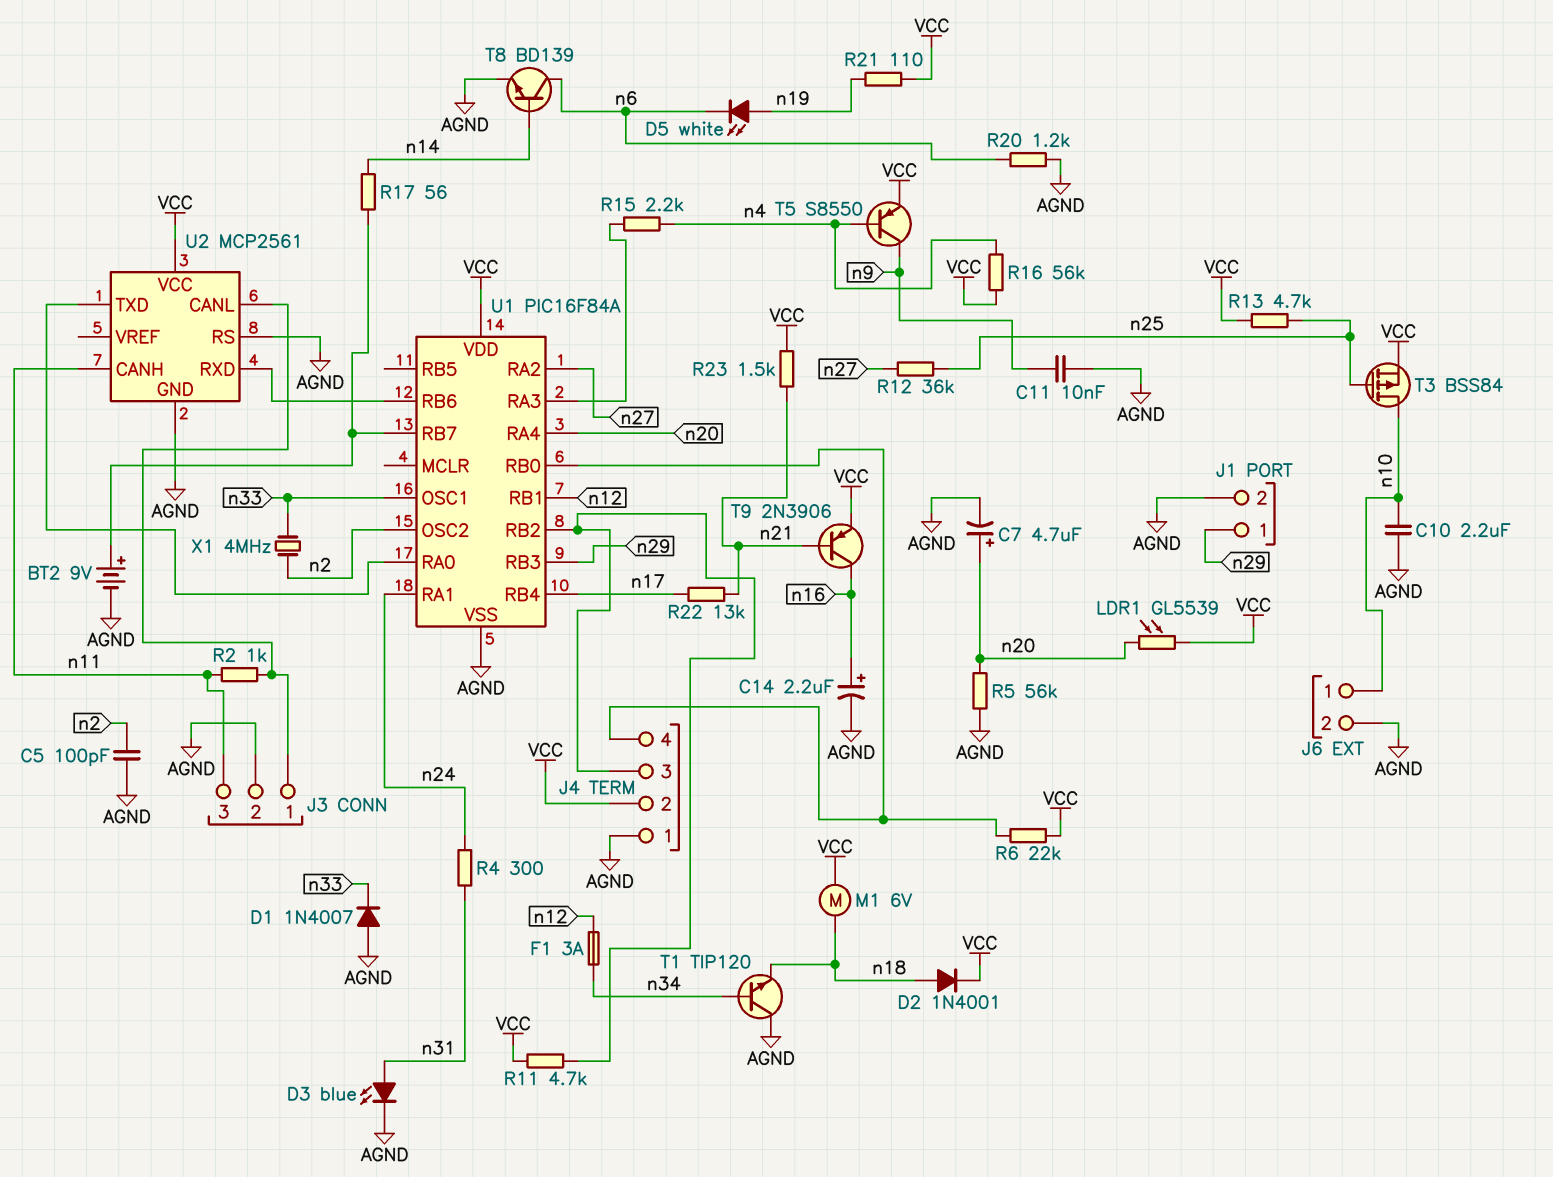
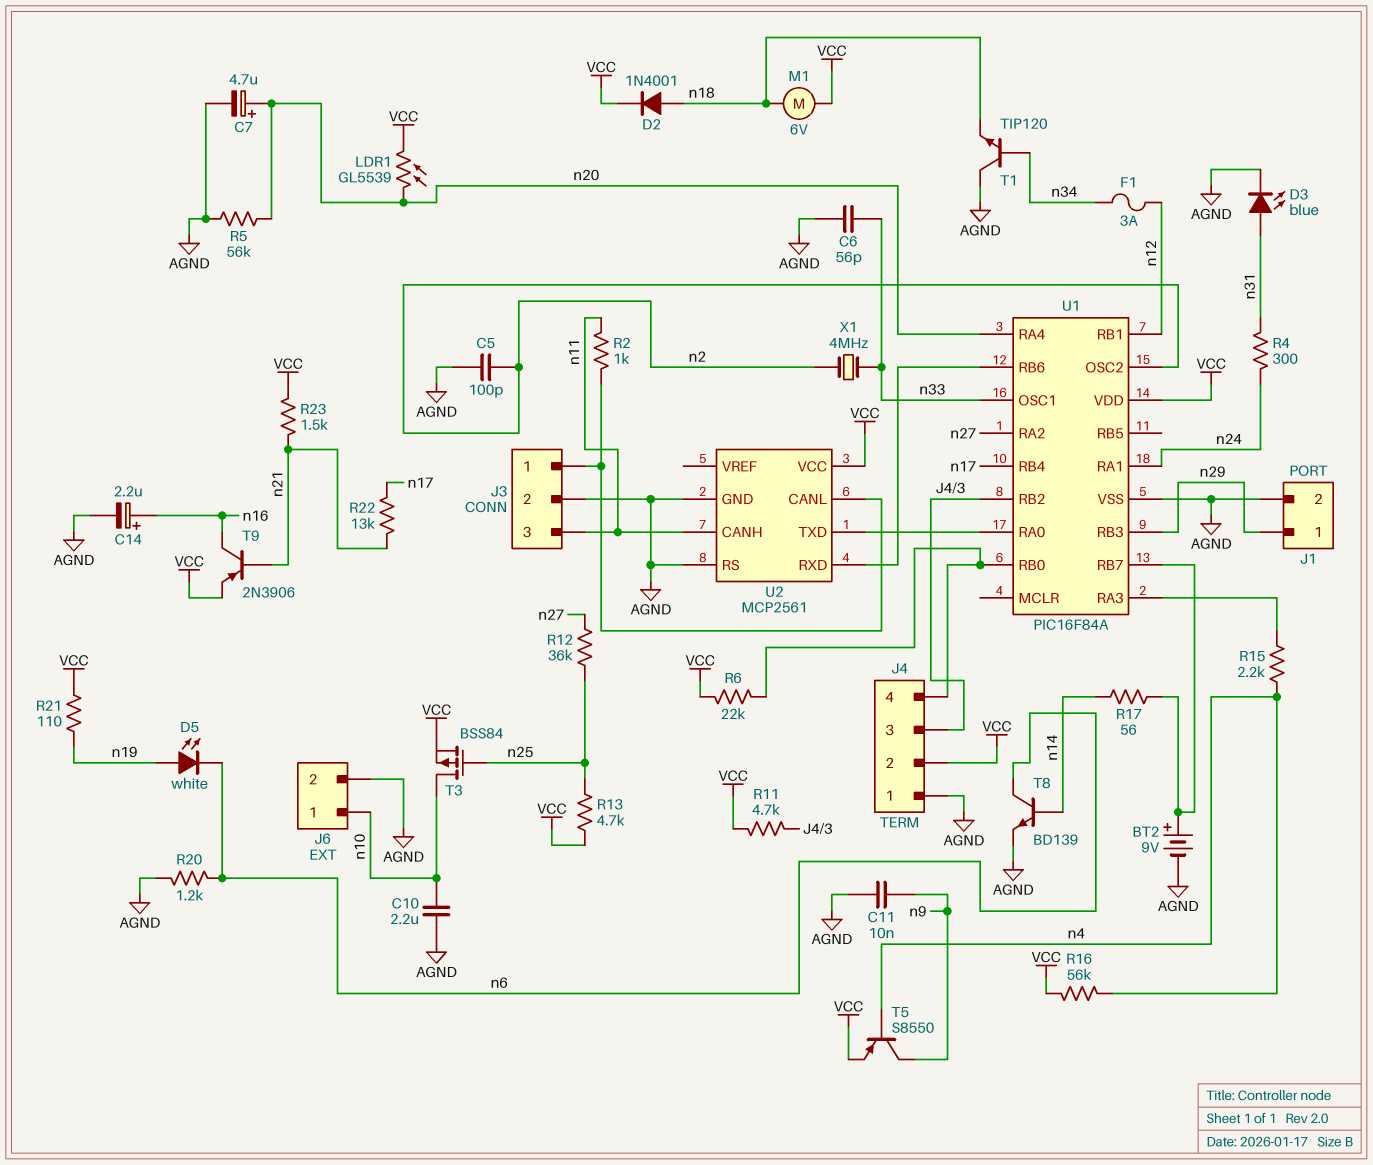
C6: none -> 56pF (AGND, n33)
D1: diode 1N4007 (A AGND, K n33) -> none

